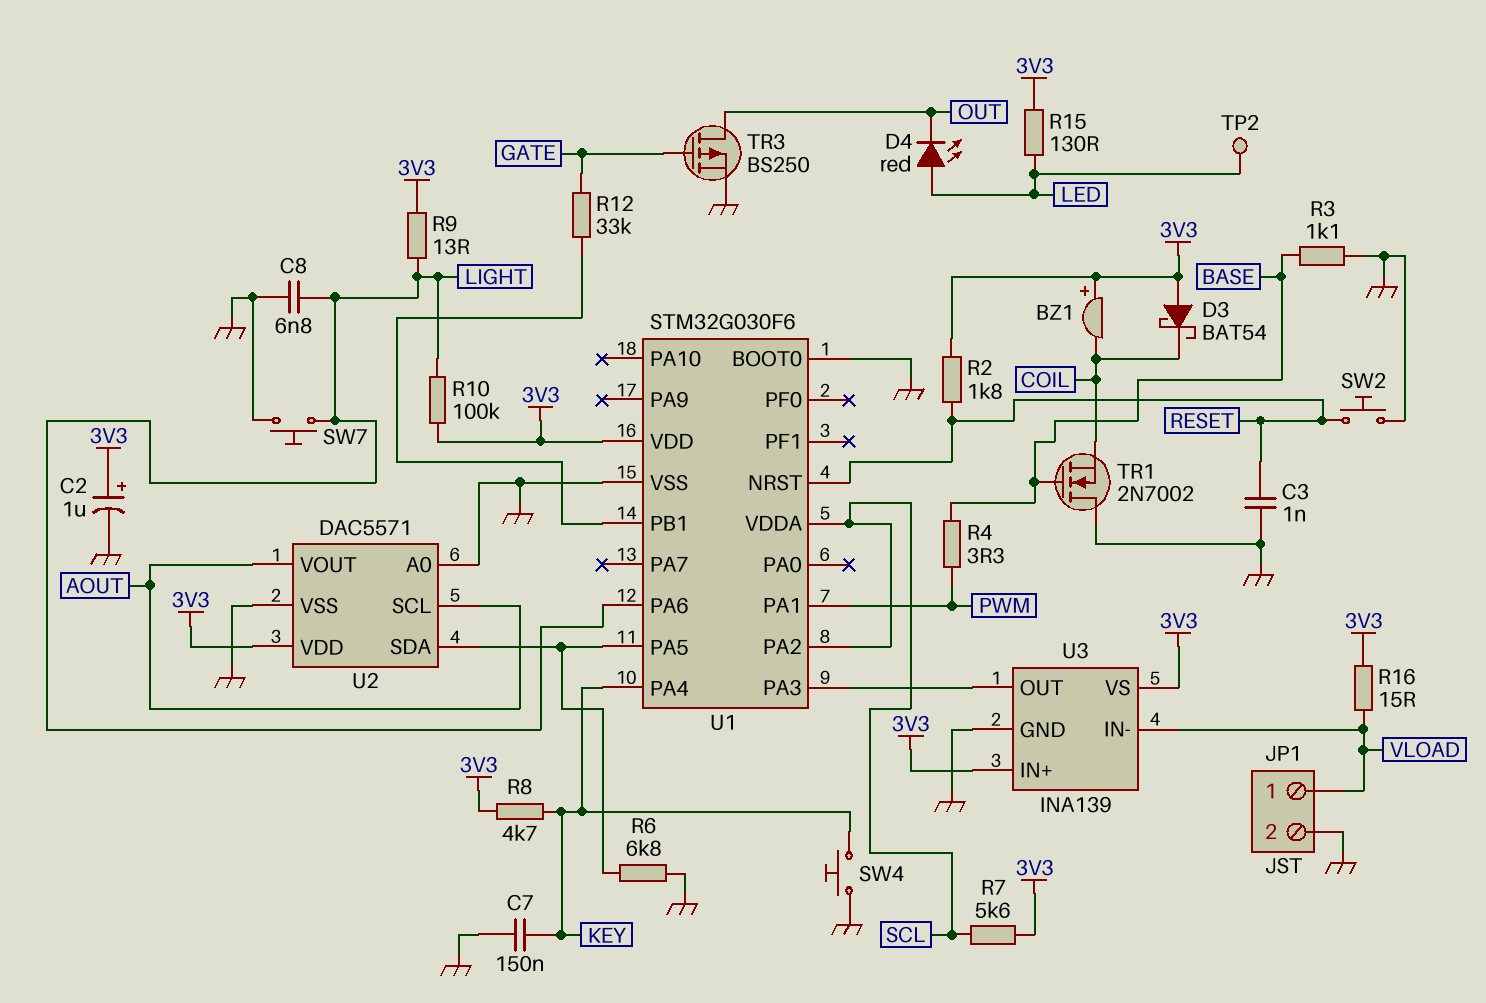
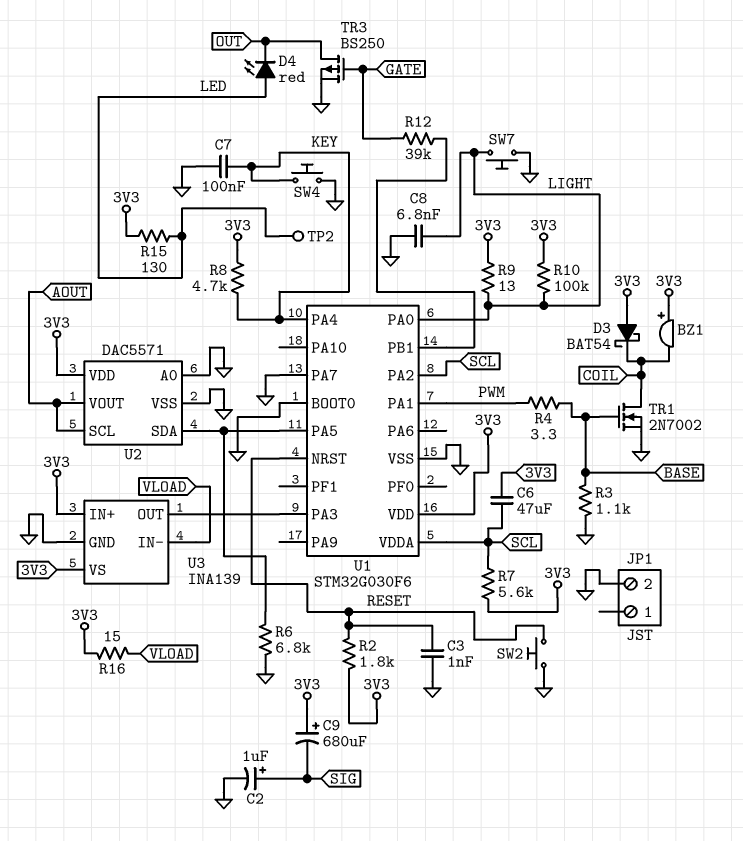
C2: 1uF (plus 3V3, minus GND) -> 1uF (plus SIG, minus GND)
C6: none -> 47uF (3V3, SCL)
C7: 150nF (GND, KEY) -> 100nF (GND, KEY)
C9: none -> 680uF (plus 3V3, minus SIG)
JP1 pin 1: VLOAD -> none
R12: 33k (GATE, U1/PB1) -> 39k (GATE, U1/PB1)
TR1: NMOS 2N7002 (G BASE, D GND, S COIL) -> NMOS 2N7002 (G BASE, D COIL, S GND)
U1 pin PA0: none -> LIGHT
U1 pin PA6: LIGHT -> none
U1 pin PA7: none -> GND

